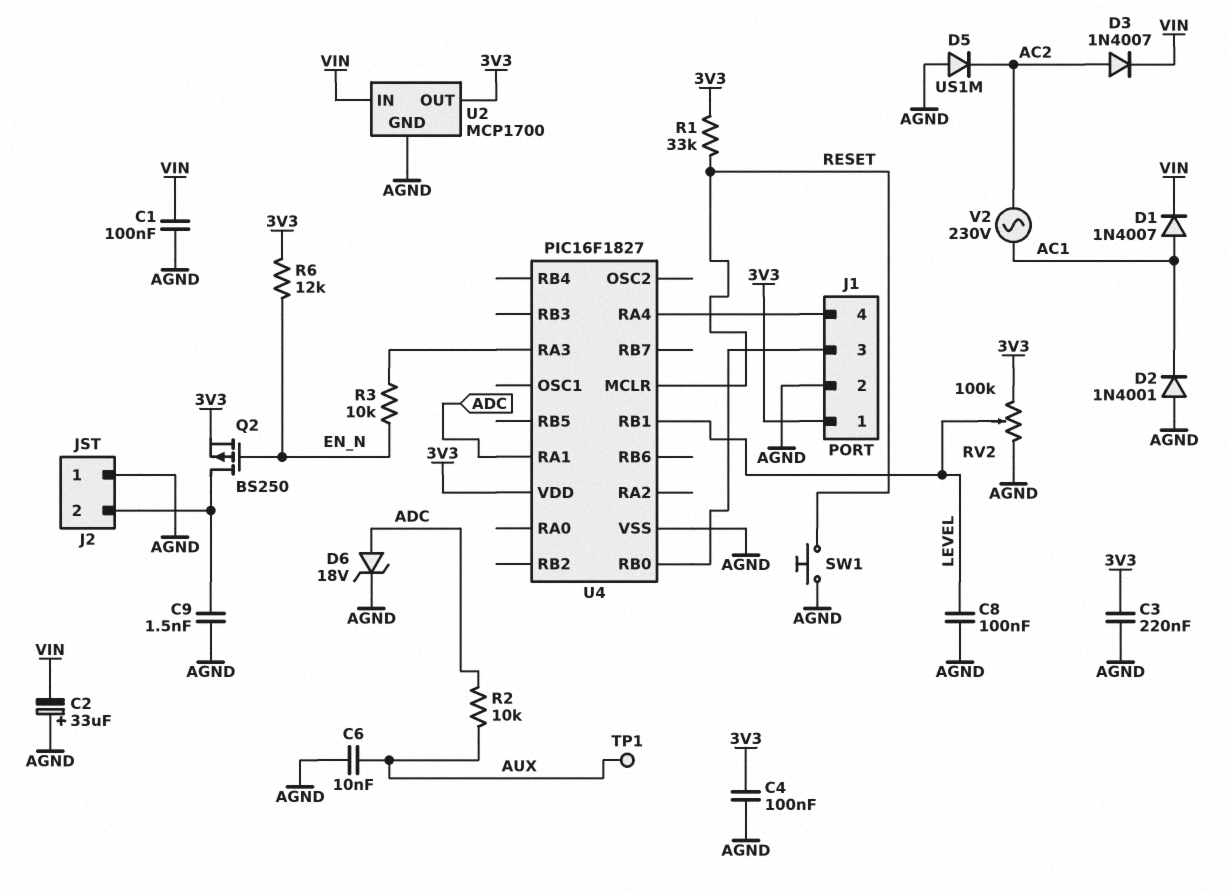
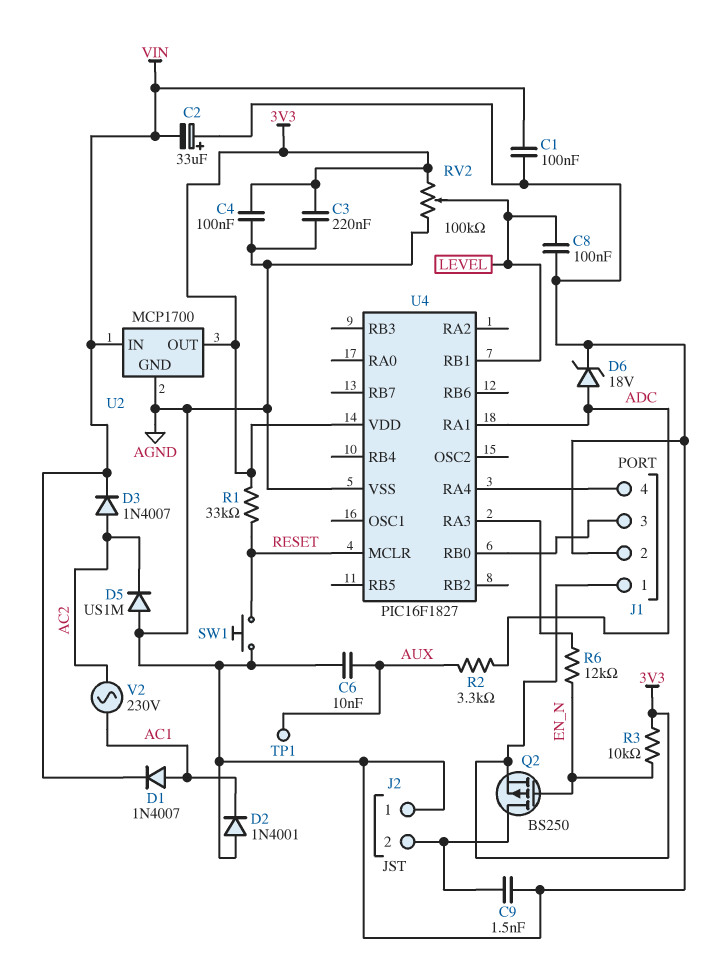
R2: 10k (ADC, AUX) -> 3.3k (ADC, AUX)
R3: 10k (EN_N, U4/RA3) -> 10k (3V3, EN_N)
R6: 12k (3V3, EN_N) -> 12k (EN_N, U4/RA3)

